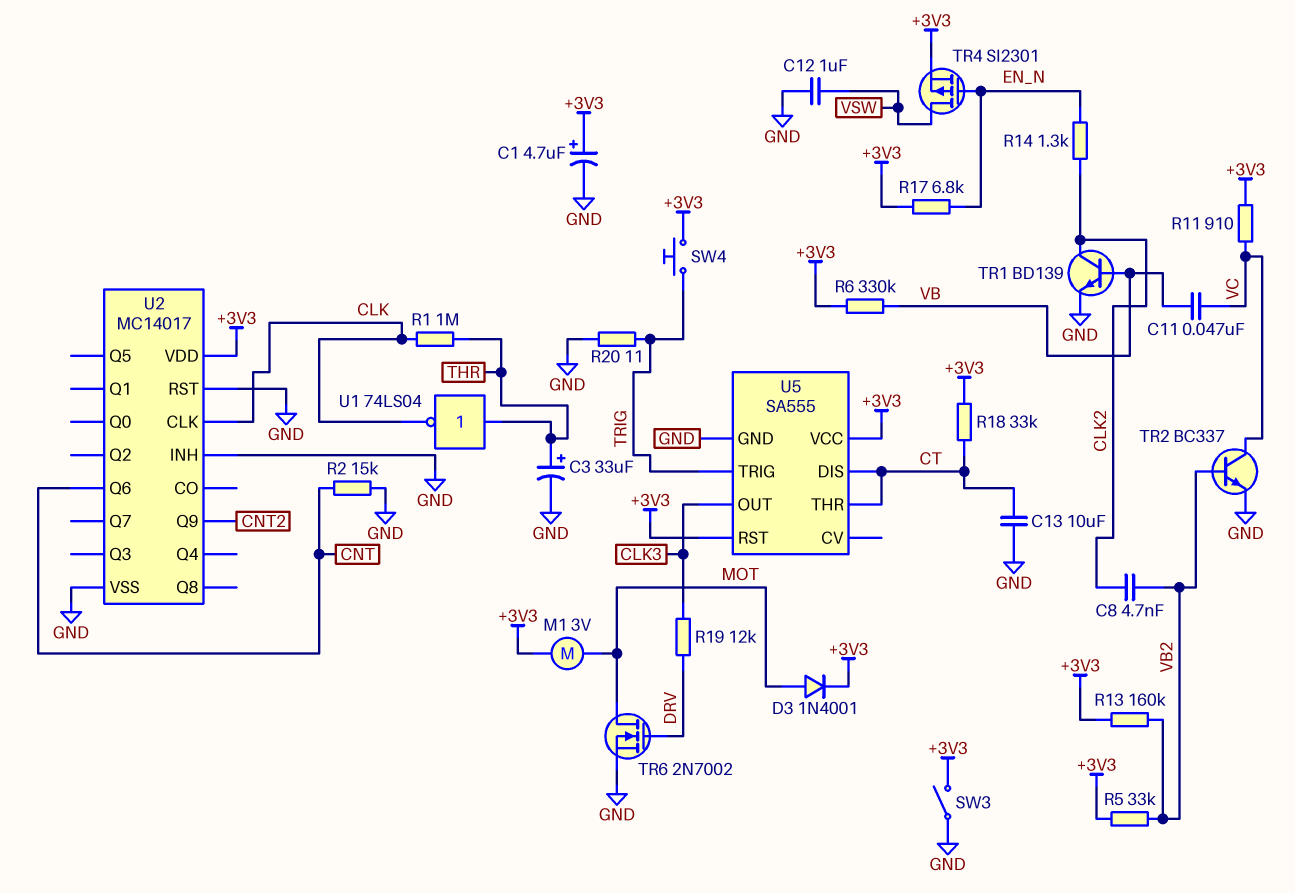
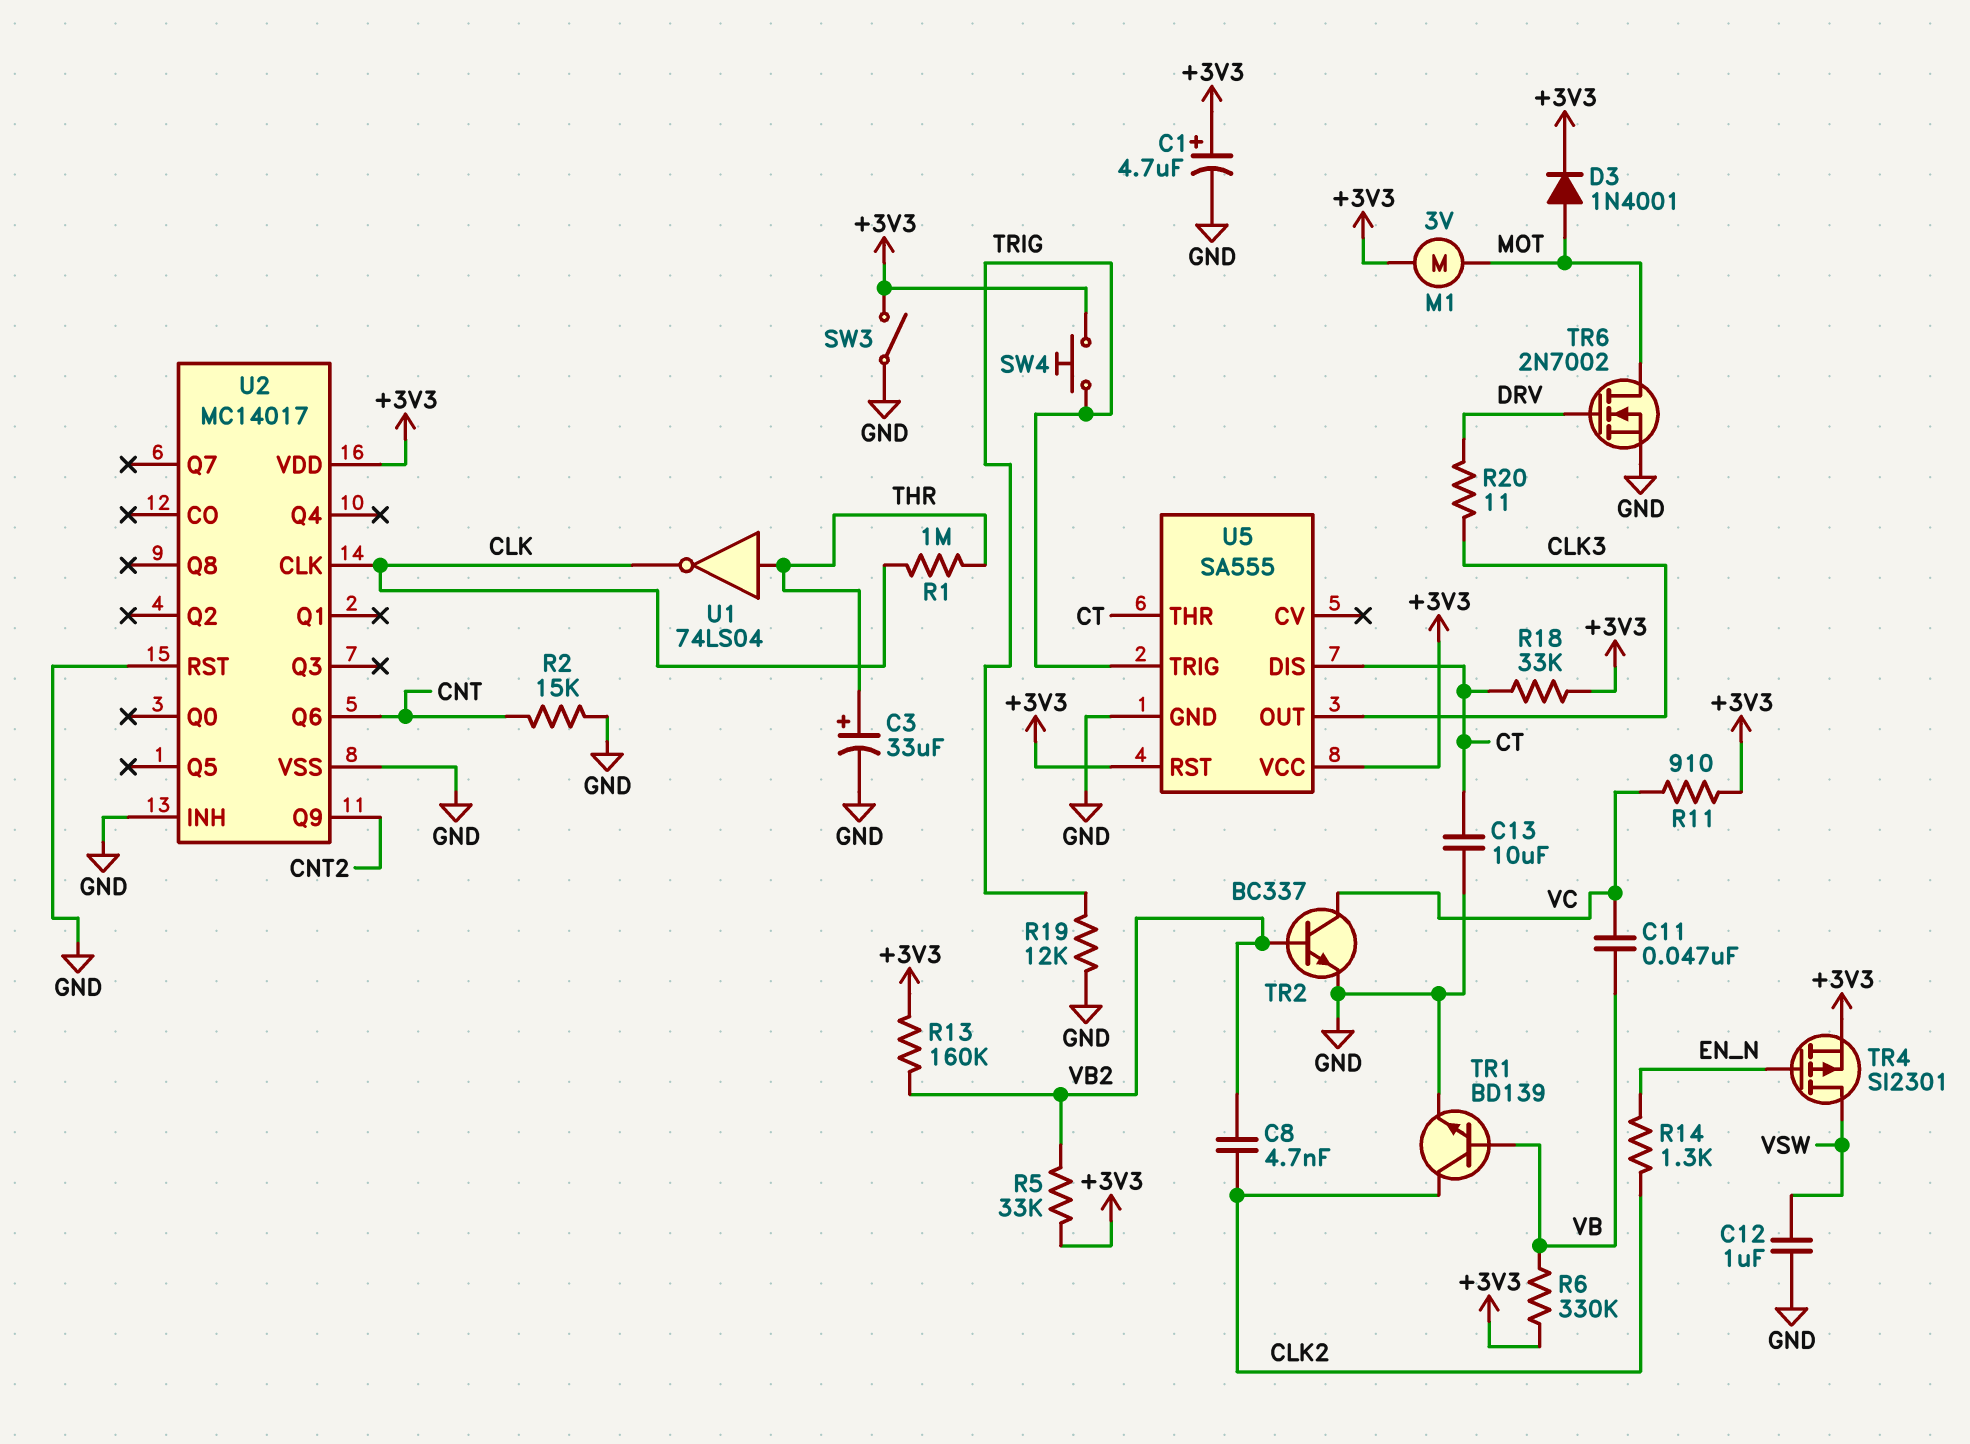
R17: 6.8k (+3V3, EN_N) -> none
R19: 12k (CLK3, DRV) -> 12k (GND, TRIG)
R20: 11 (GND, TRIG) -> 11 (CLK3, DRV)

